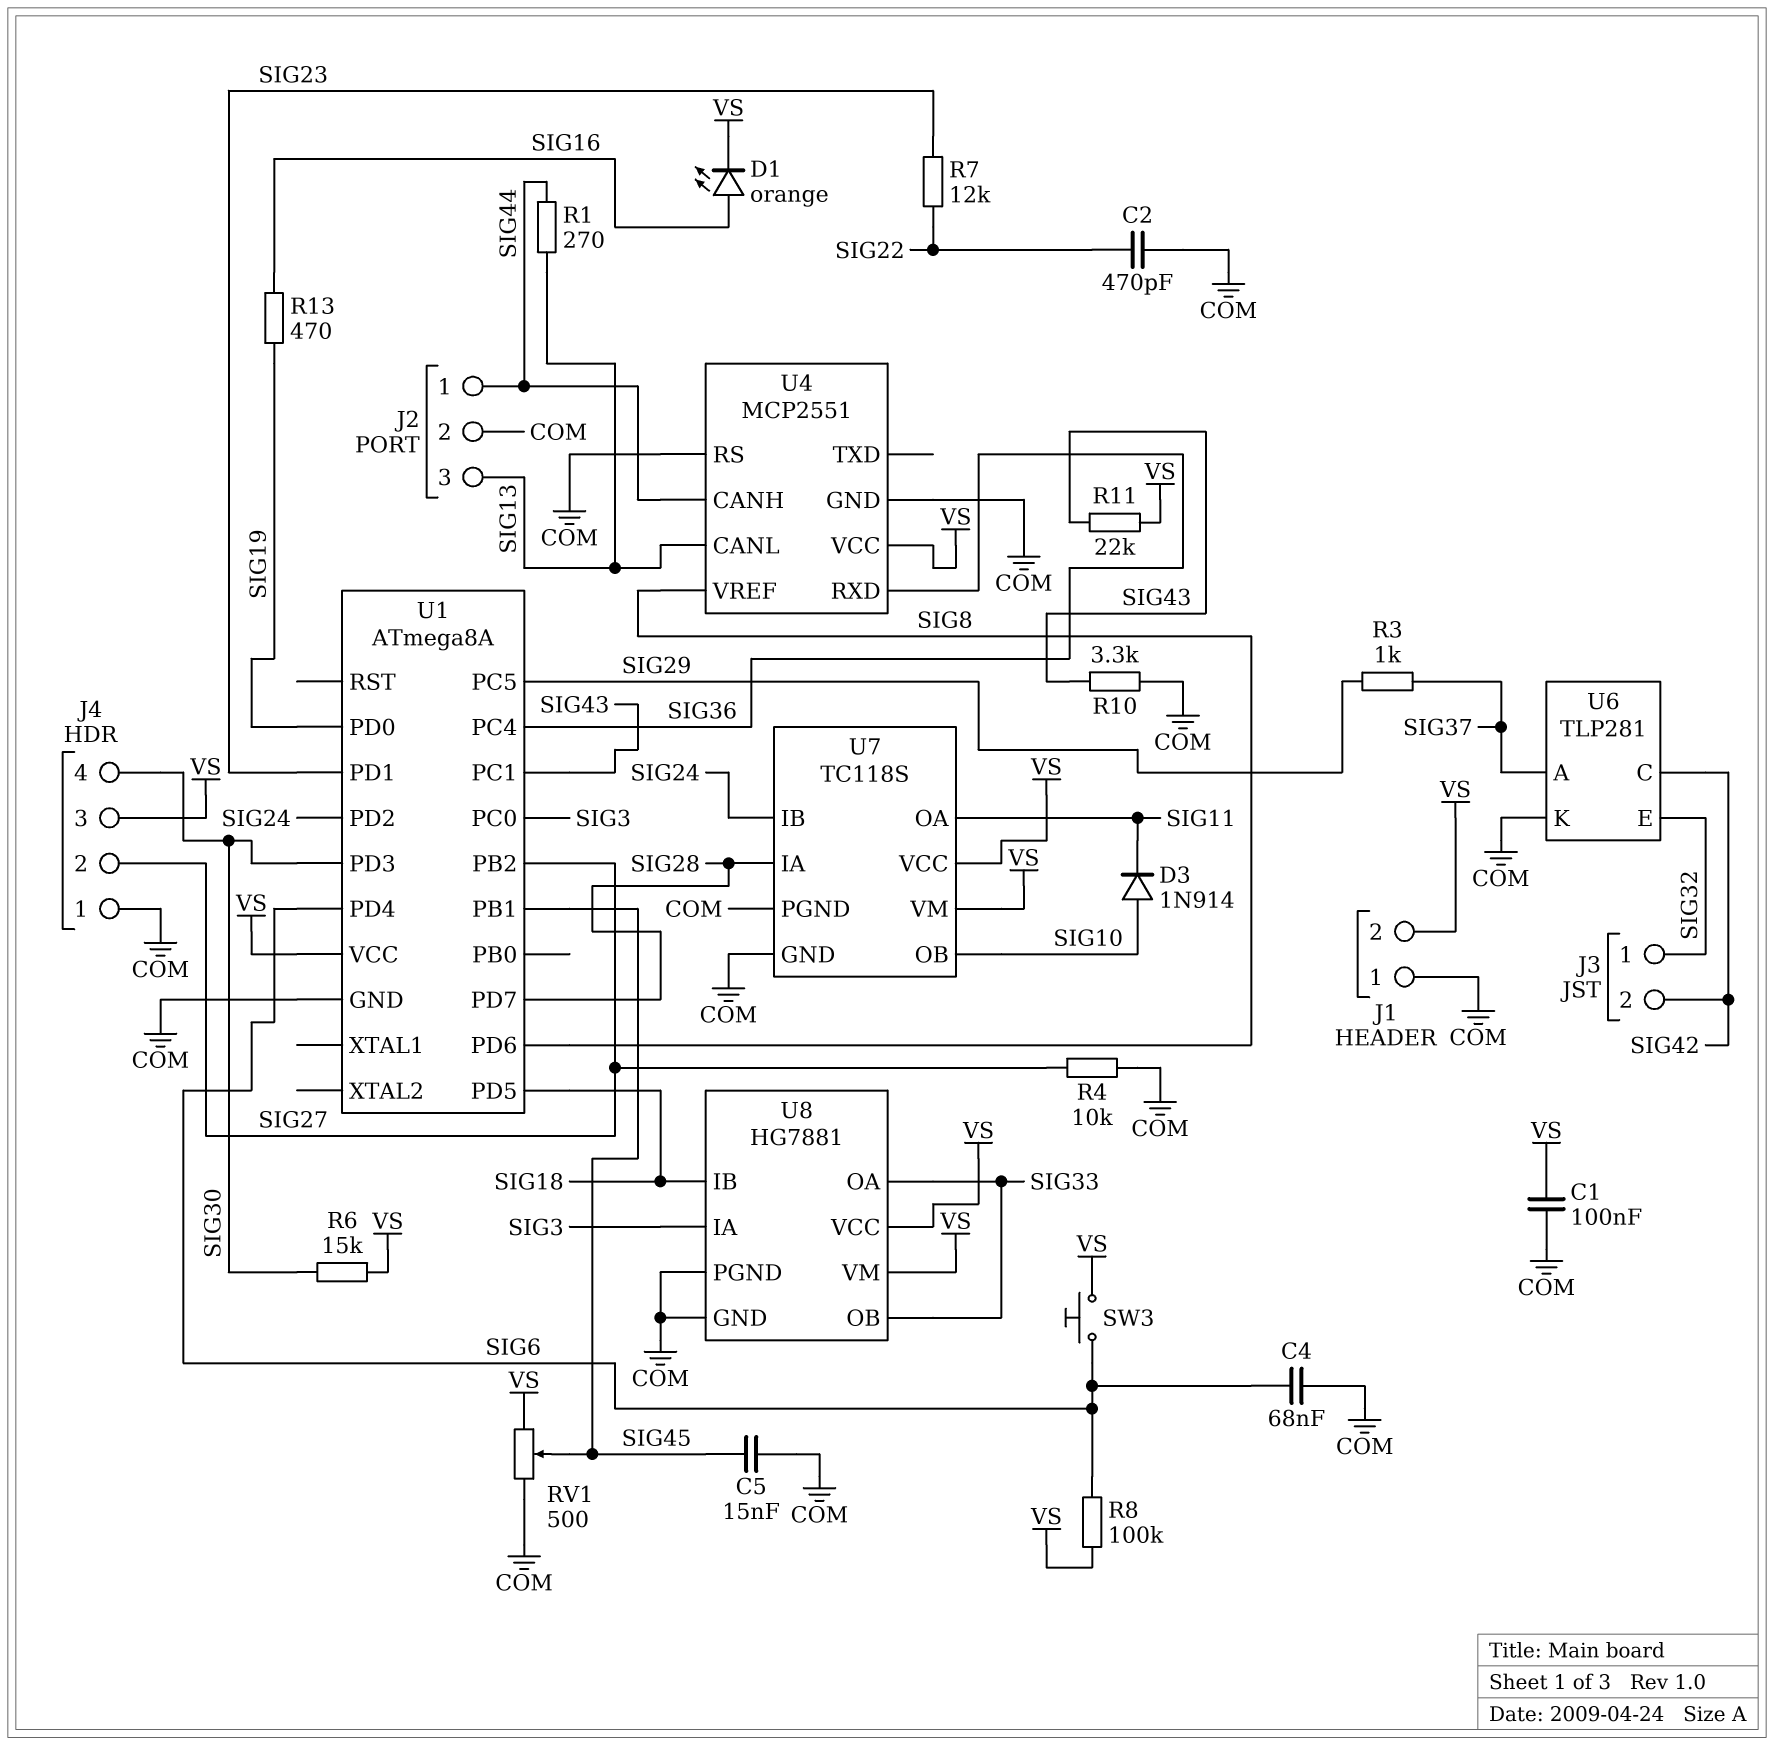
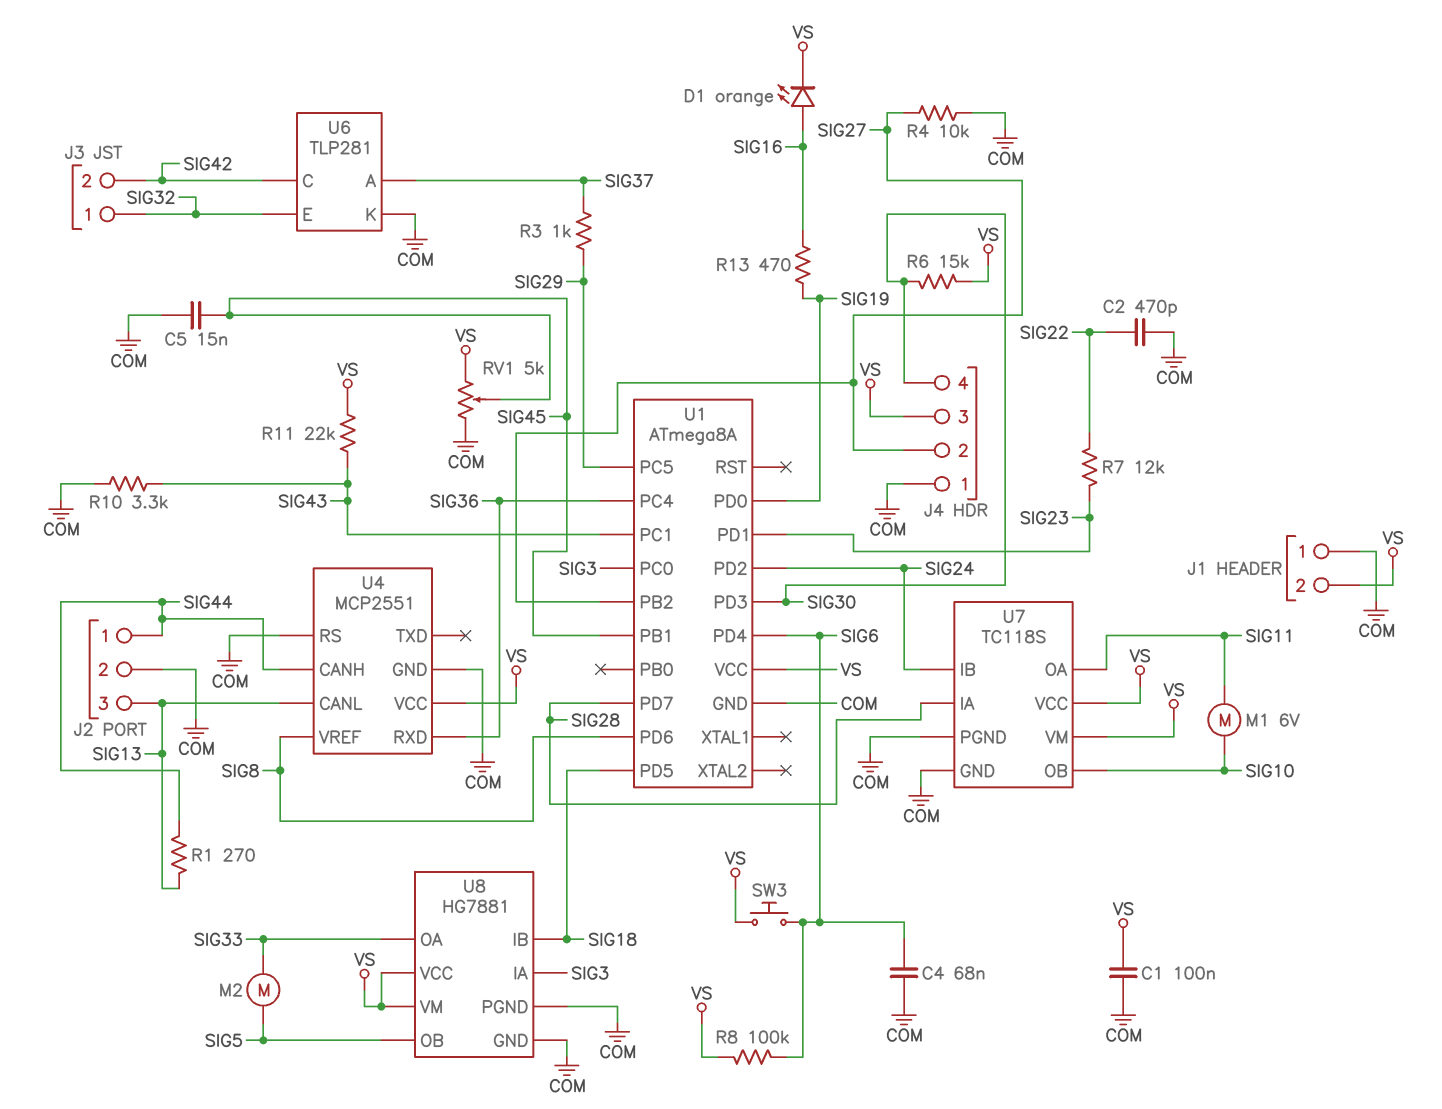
D3: diode 1N914 (A SIG10, K SIG11) -> none
M1: none -> motor 6V (SIG10, SIG11)
M2: none -> motor (SIG5, SIG33)
RV1: 500 (COM, VS, wiper SIG45) -> 5k (COM, VS, wiper SIG45)
U8 pin OB: SIG33 -> SIG5

